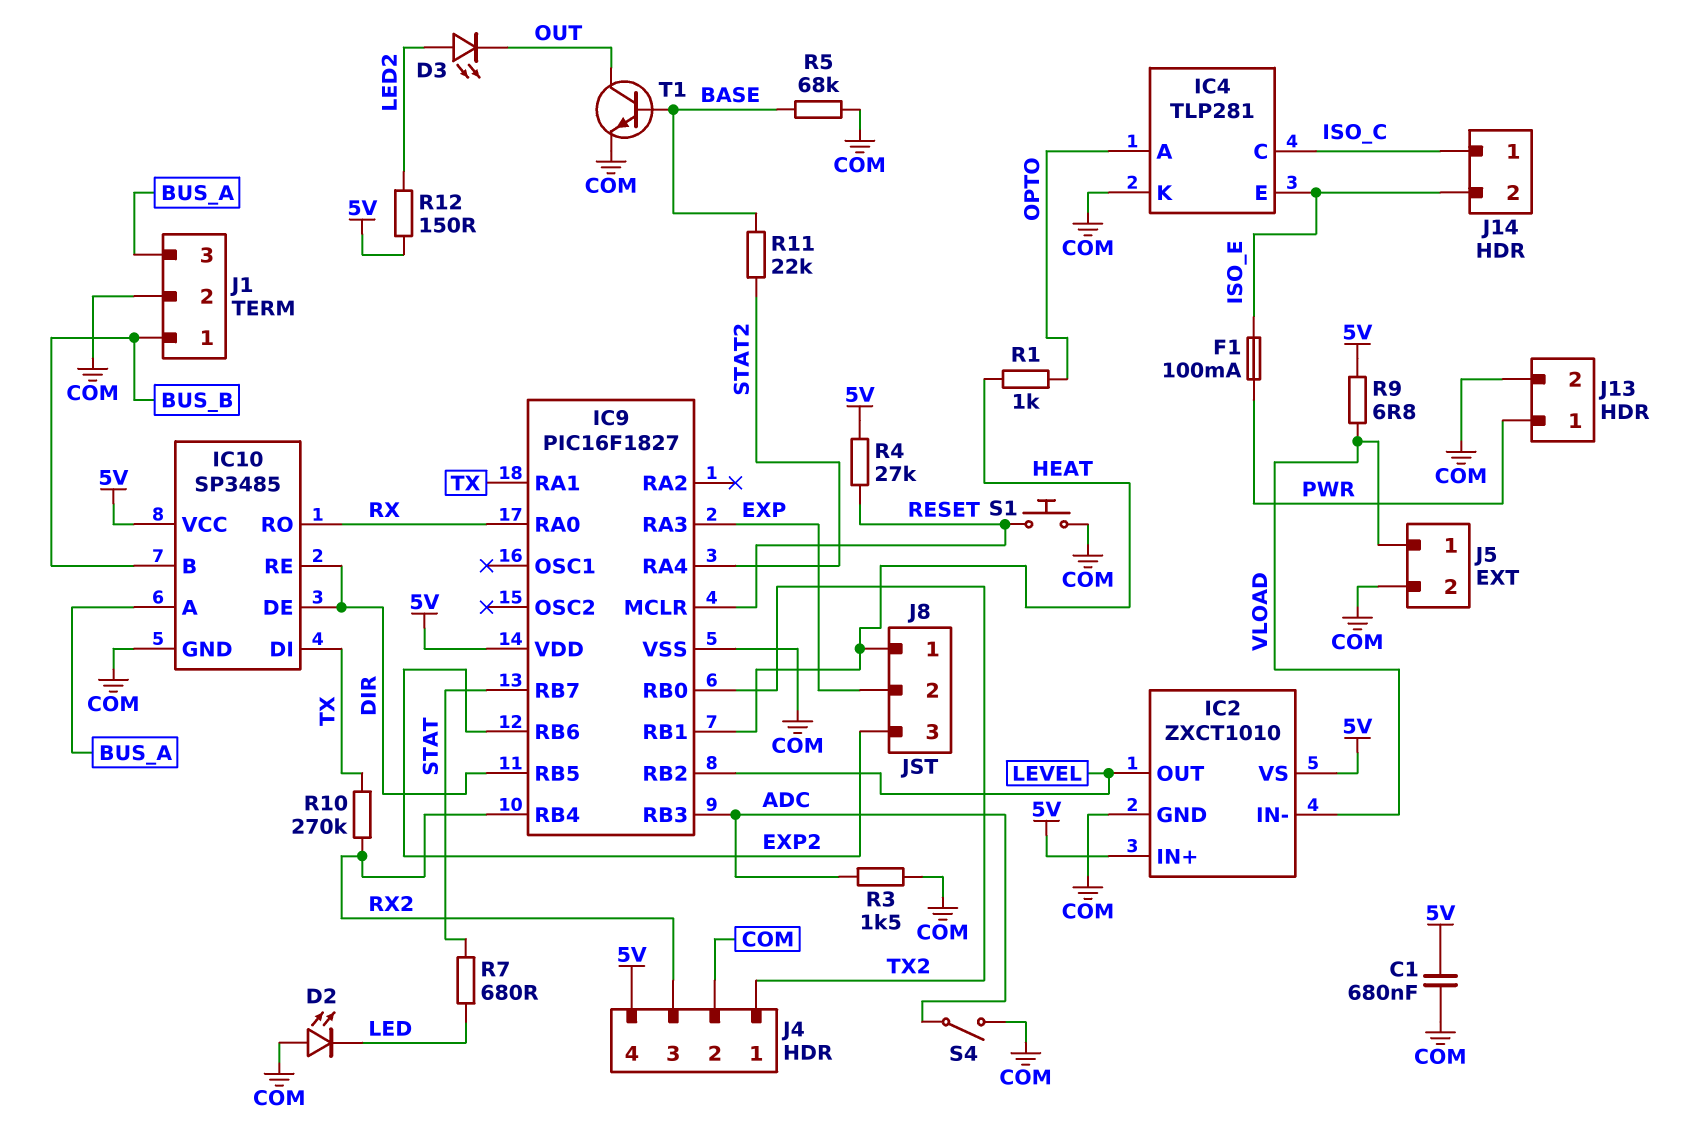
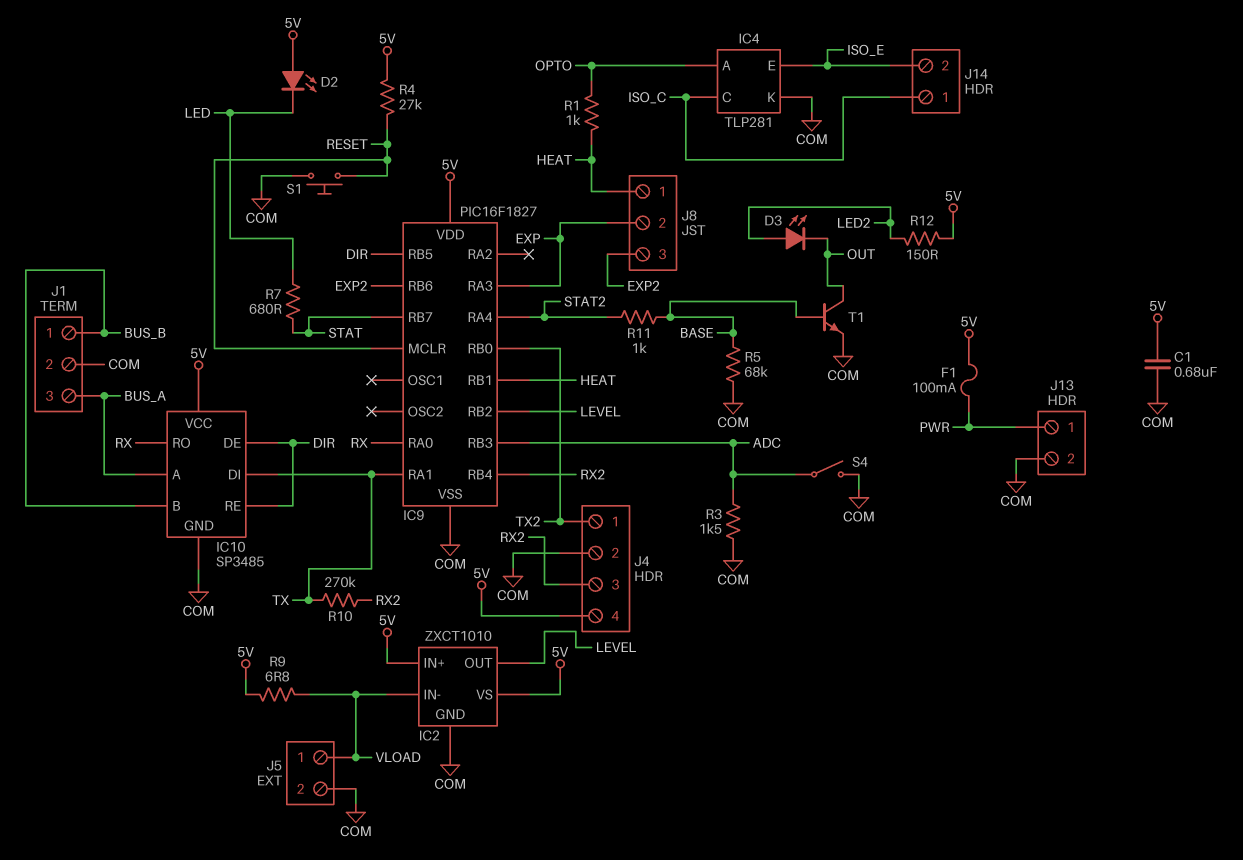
D2: LED (A COM, K LED) -> LED (A 5V, K LED)
F1: 100mA (ISO_E, PWR) -> 100mA (5V, PWR)
R11: 22k (BASE, STAT2) -> 1k (BASE, STAT2)

